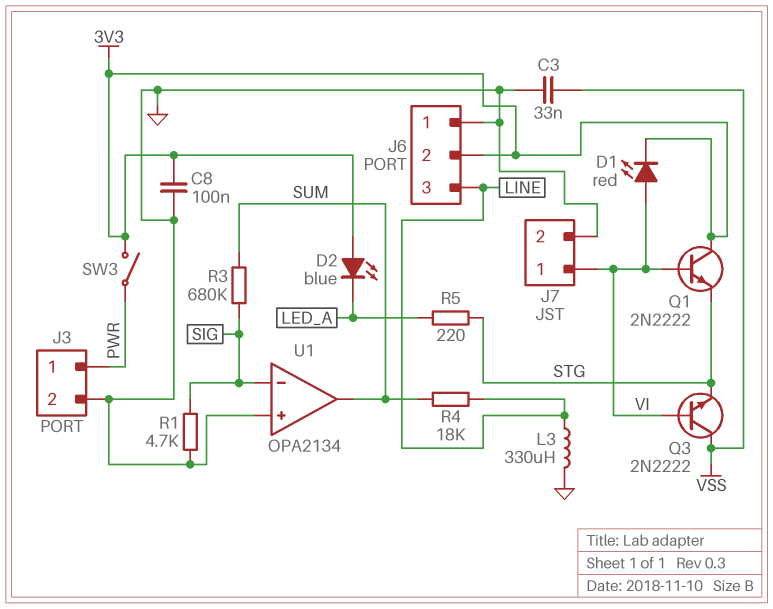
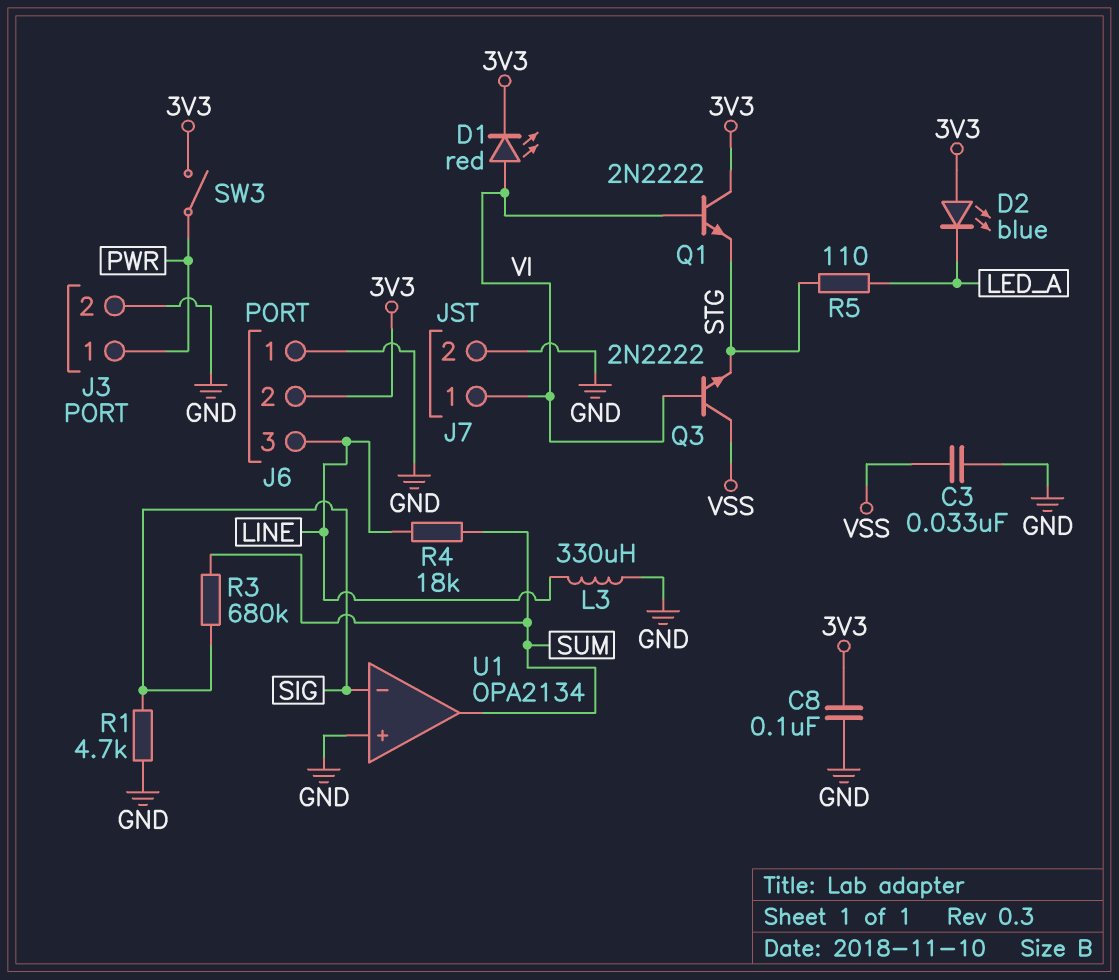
R5: 220 (LED_A, STG) -> 110 (LED_A, STG)

